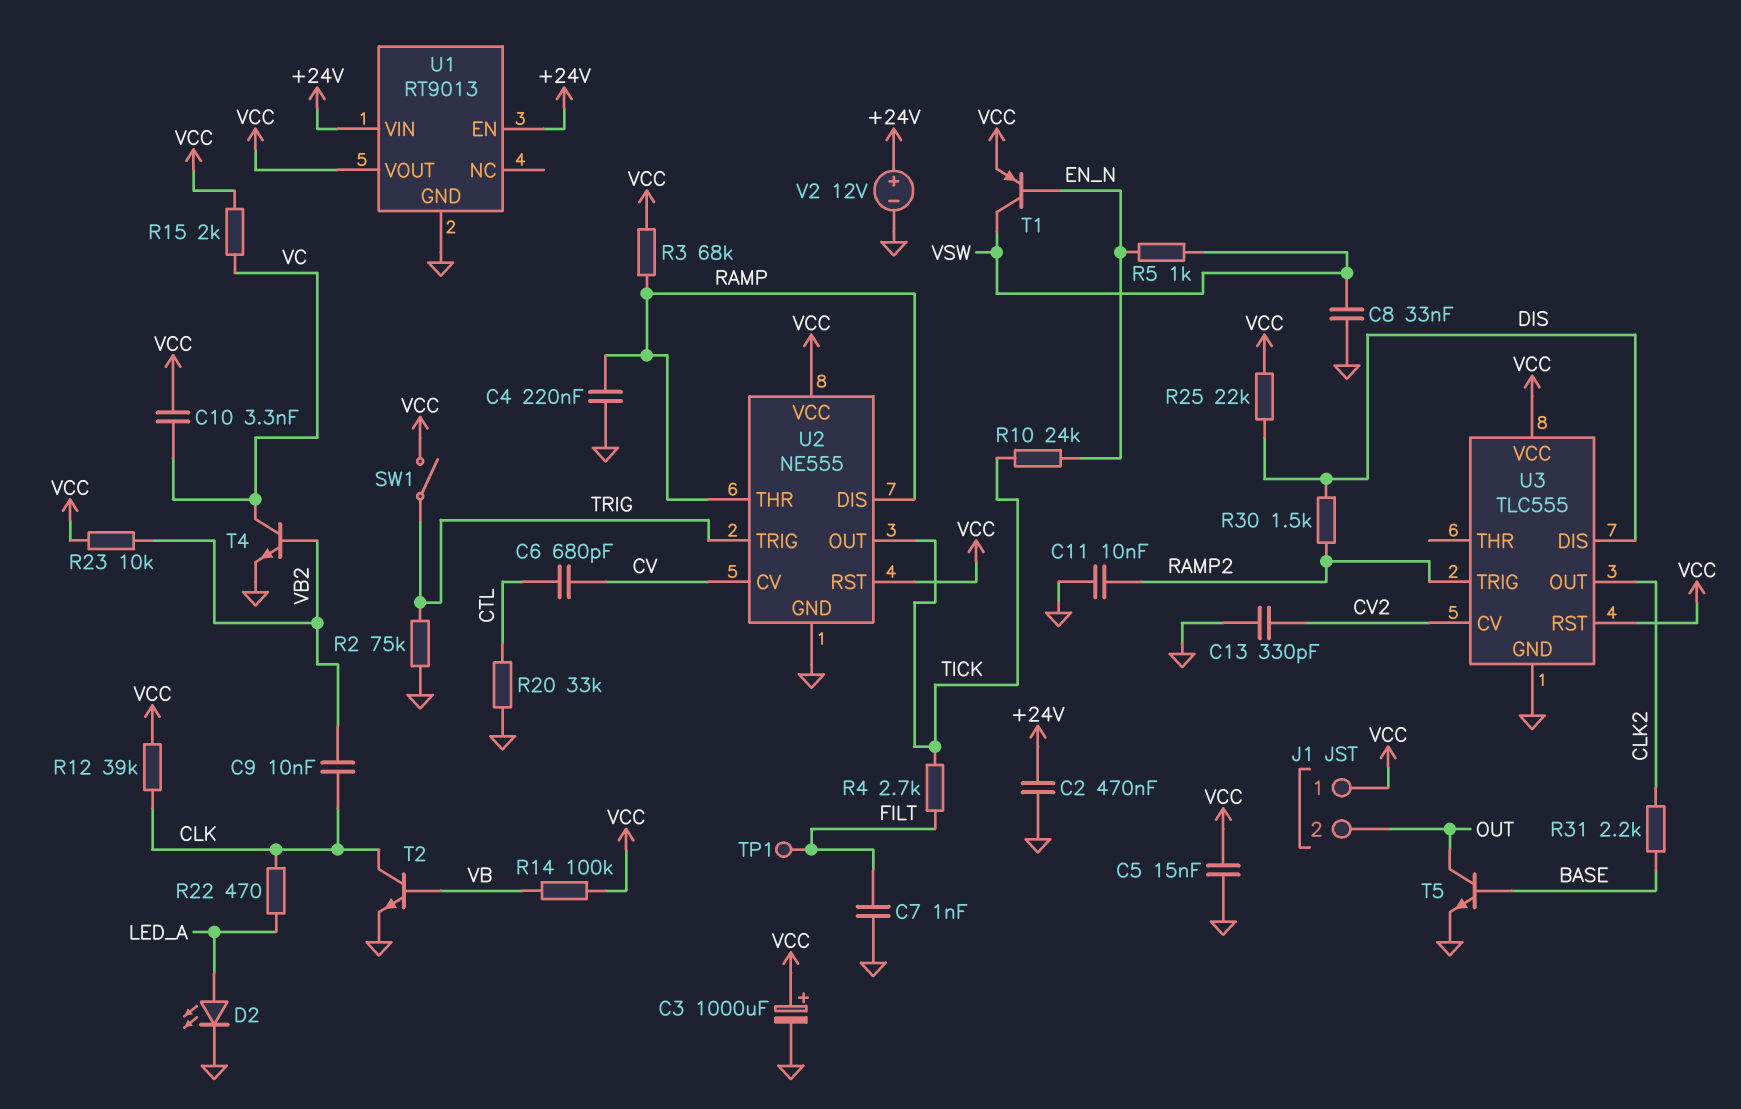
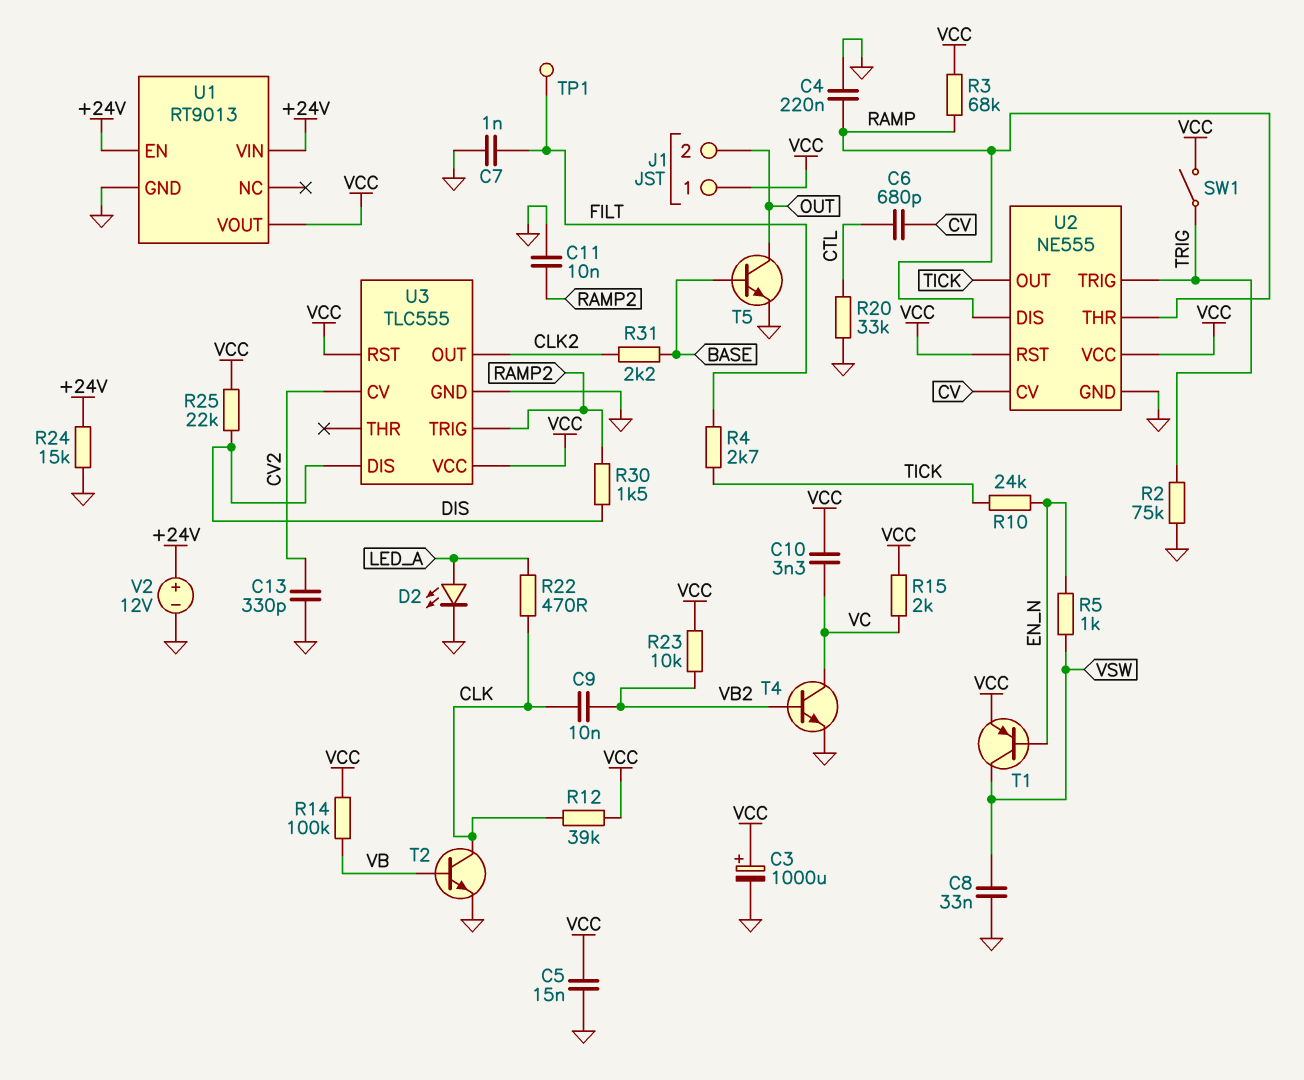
C2: 470nF (+24V, GND) -> none
R24: none -> 15k (+24V, GND)

